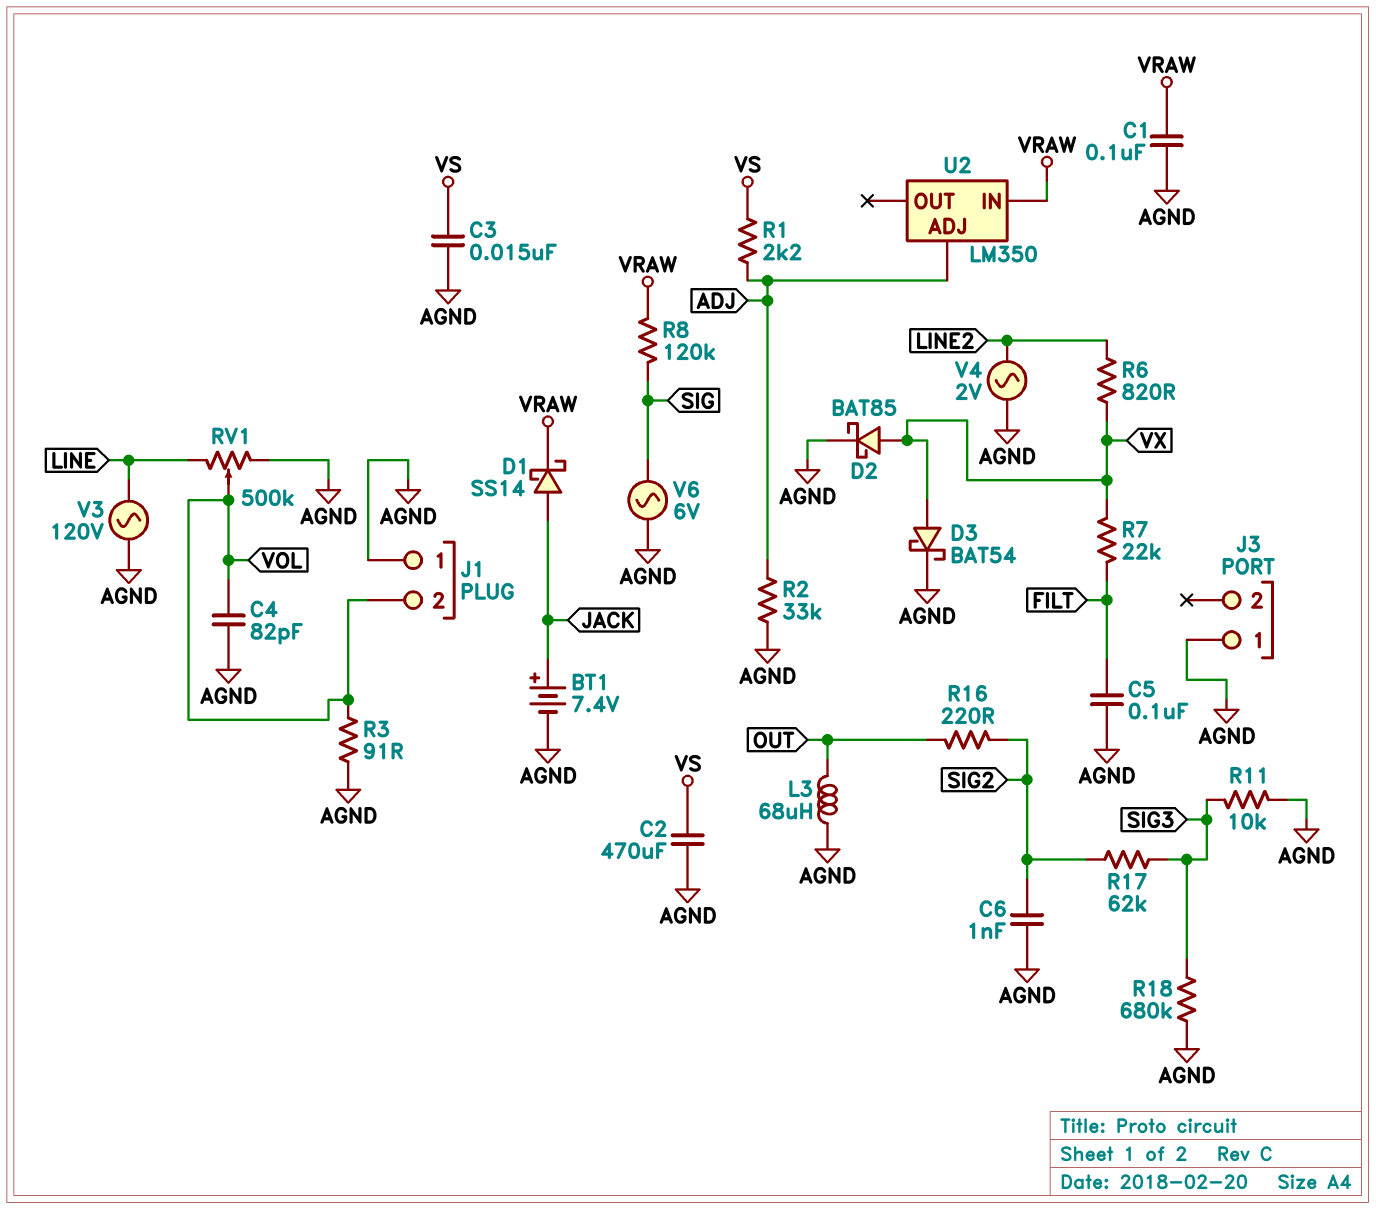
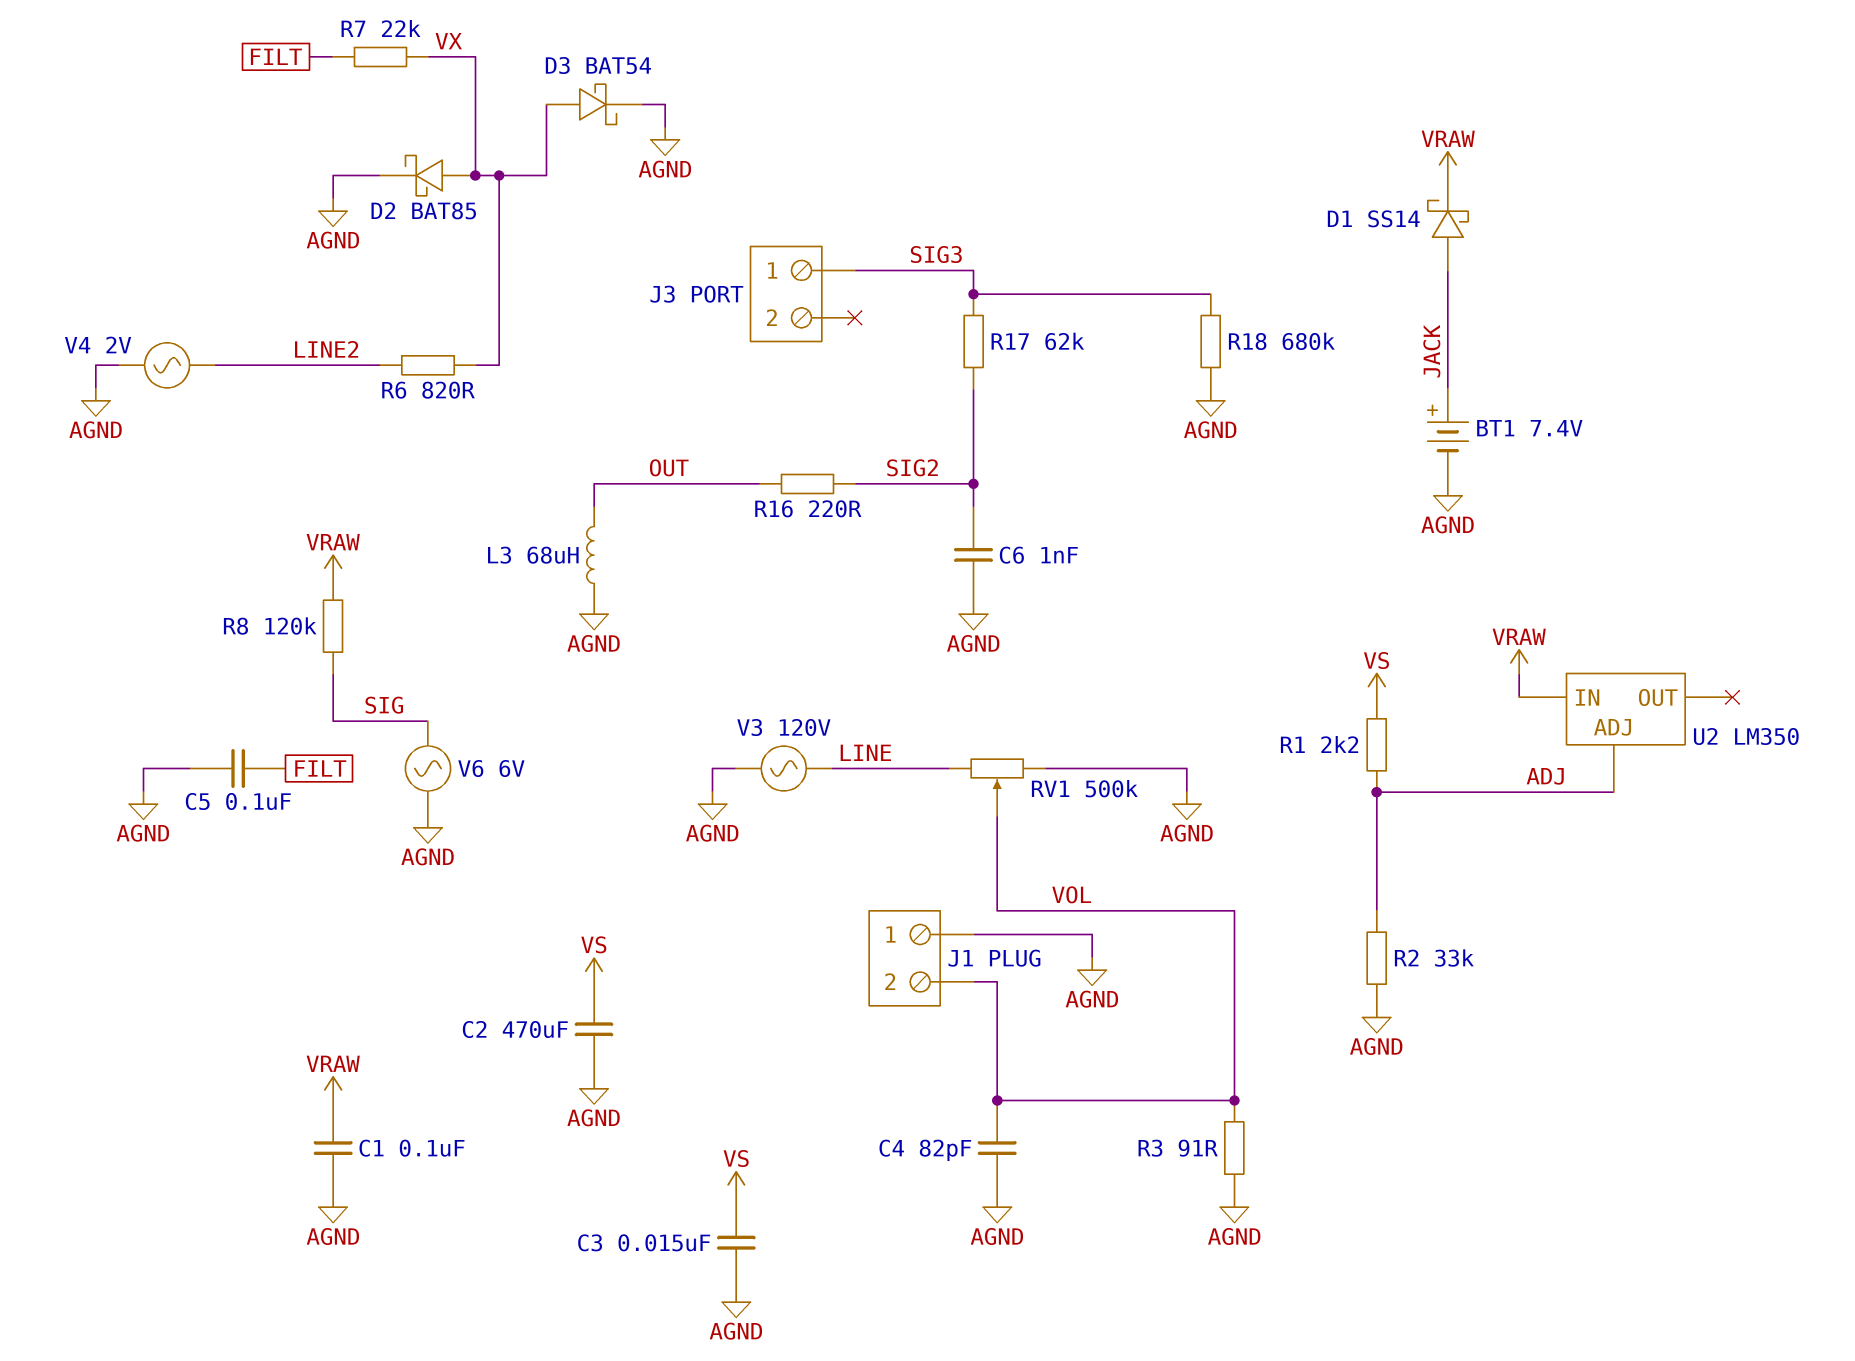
J3 pin 1: AGND -> SIG3
R11: 10k (AGND, SIG3) -> none

